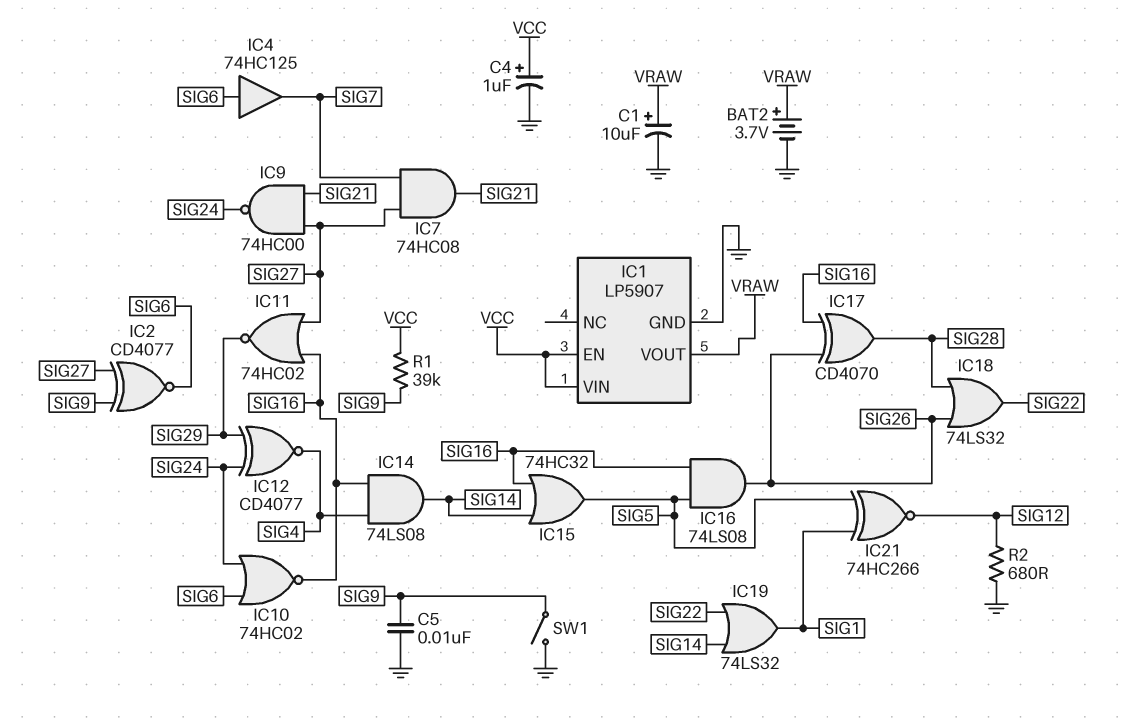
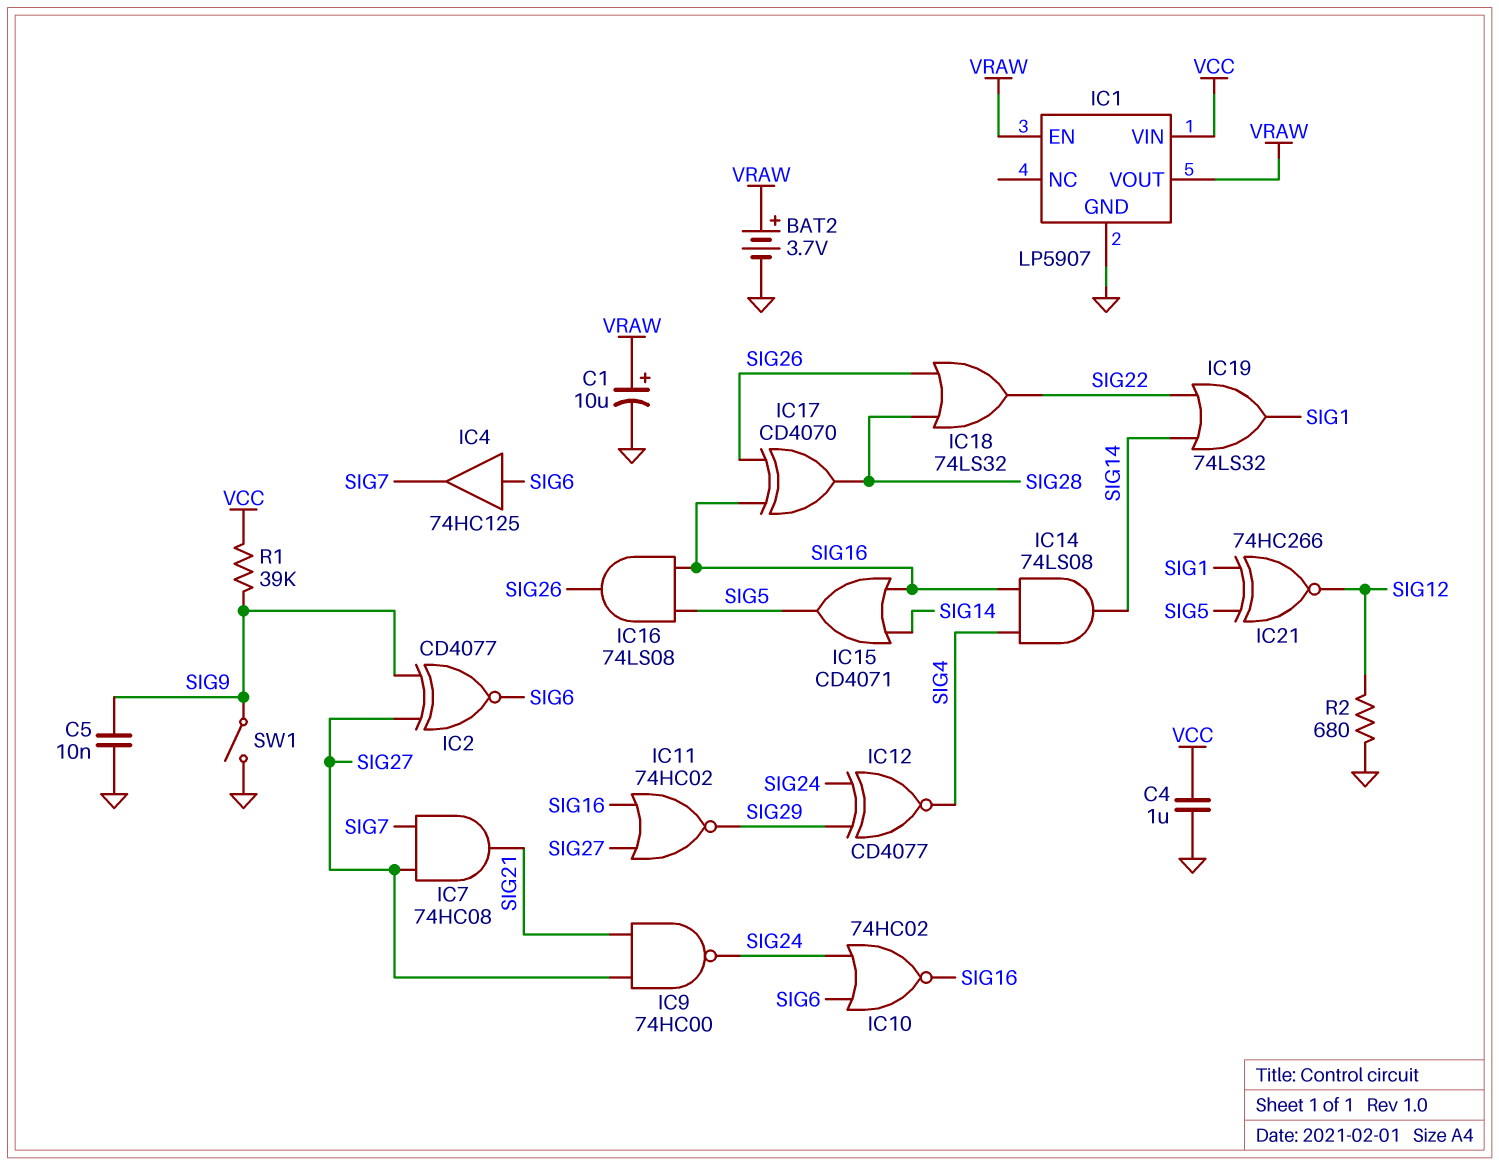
C4: 1uF (plus VCC, minus GND) -> 1uF (GND, VCC)
IC1 pin EN: VCC -> VRAW
IC15: OR 74HC32 (in SIG14, in SIG16, out SIG5) -> OR CD4071 (in SIG14, in SIG16, out SIG5)

